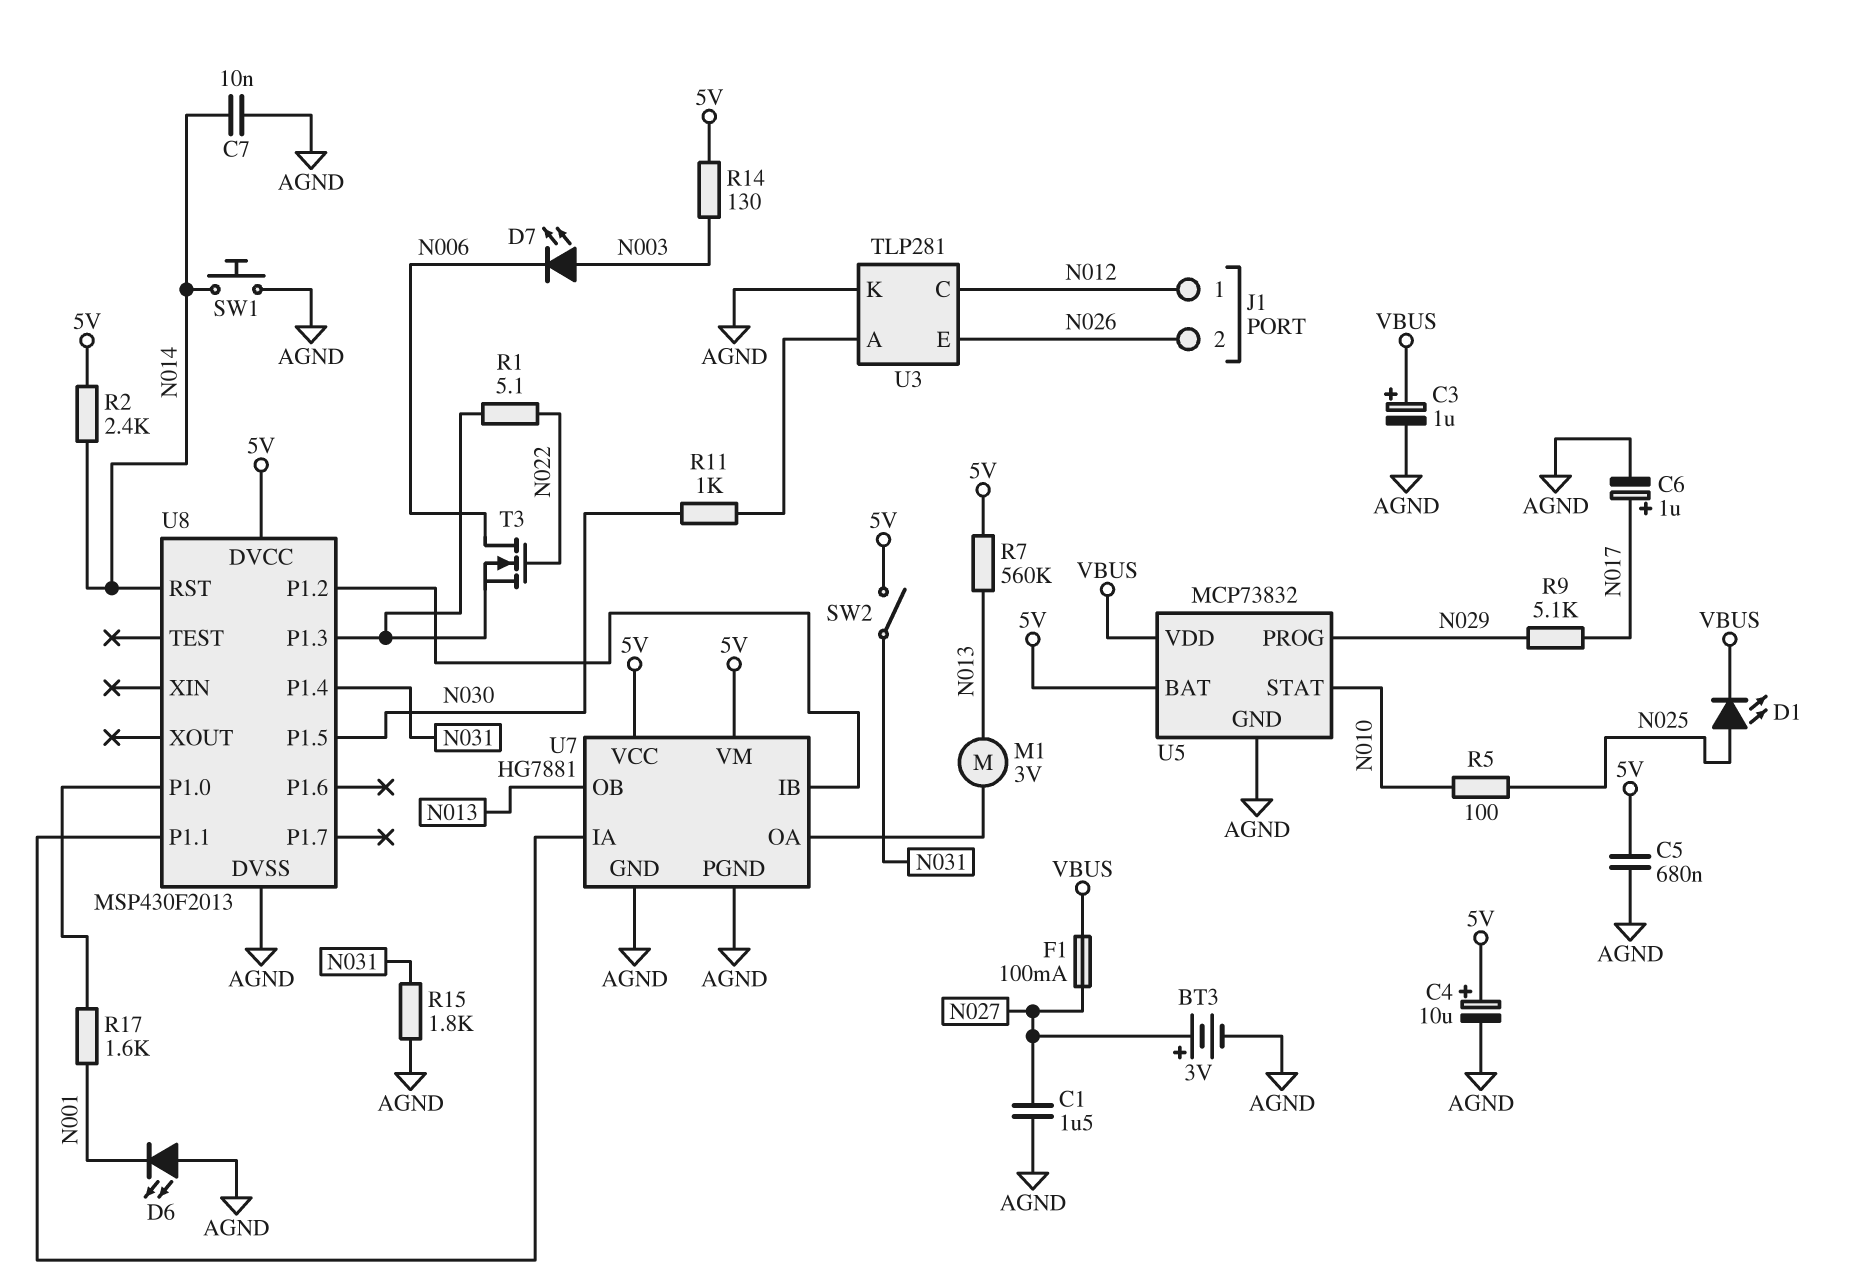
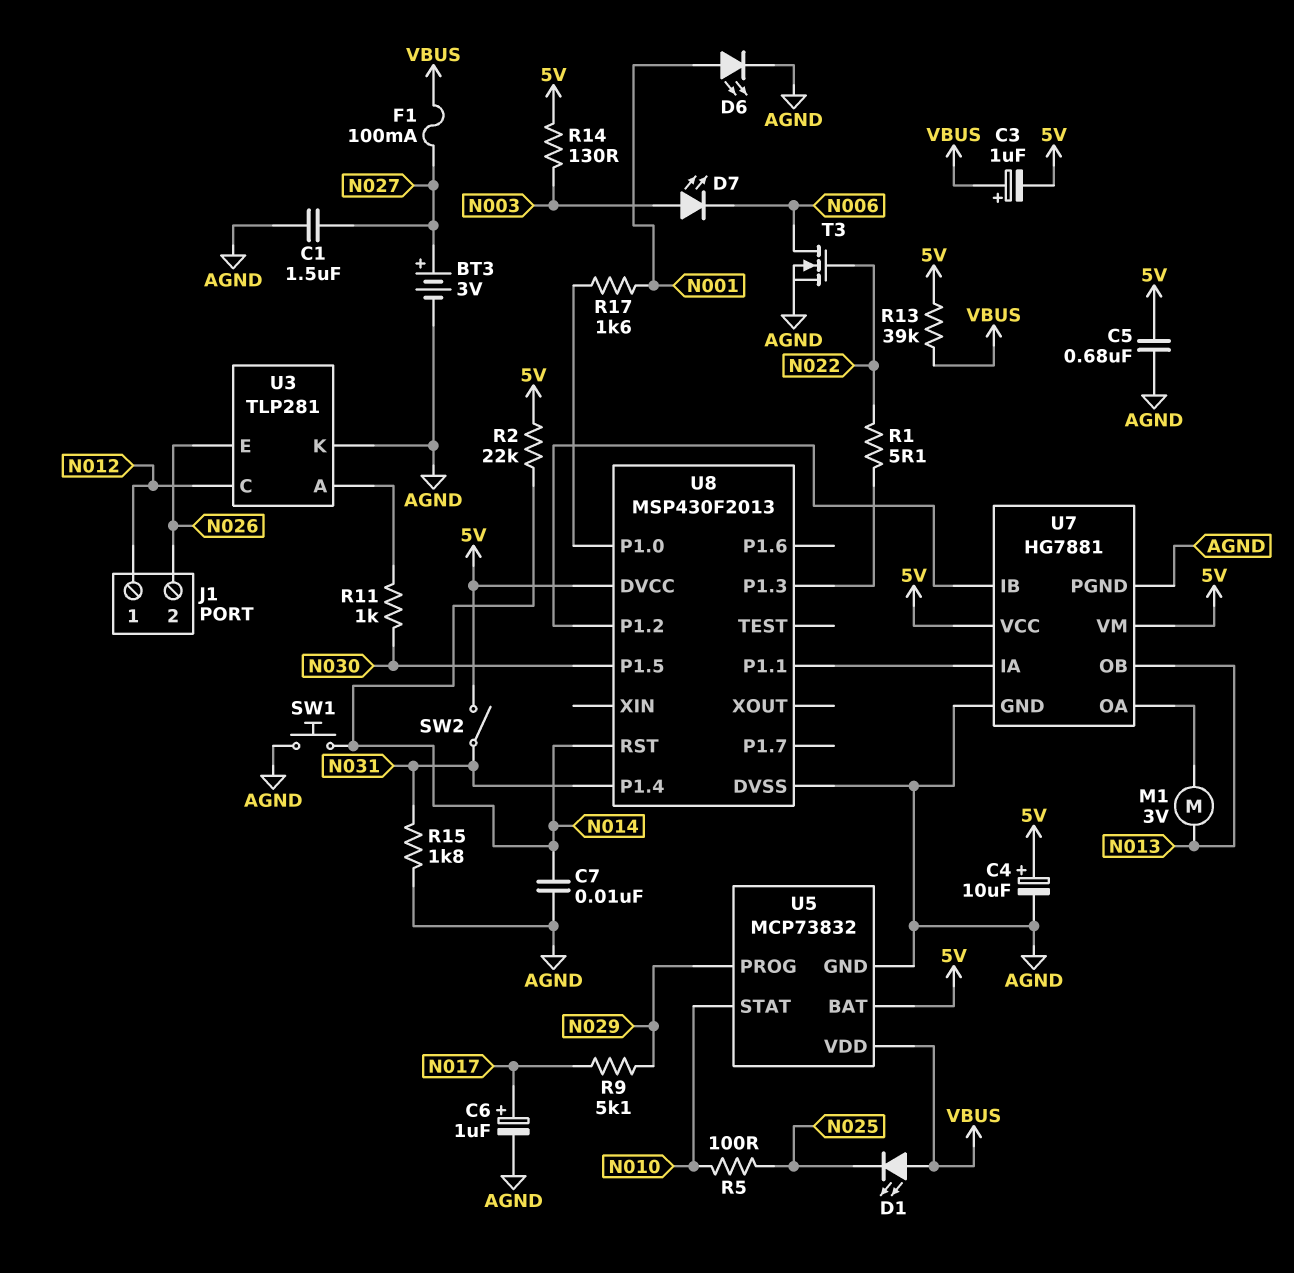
C3: 1uF (plus VBUS, minus AGND) -> 1uF (plus VBUS, minus 5V)
D1: LED (A N025, K VBUS) -> LED (A VBUS, K N025)
D6: LED (A AGND, K N001) -> LED (A N001, K AGND)
R2: 2.4k (5V, N014) -> 22k (5V, N014)
R7: 560k (5V, N013) -> none
R13: none -> 39k (5V, VBUS)
T3: NMOS (G N022, D N006, S U8/P1.3) -> NMOS (G N022, D N006, S AGND)

